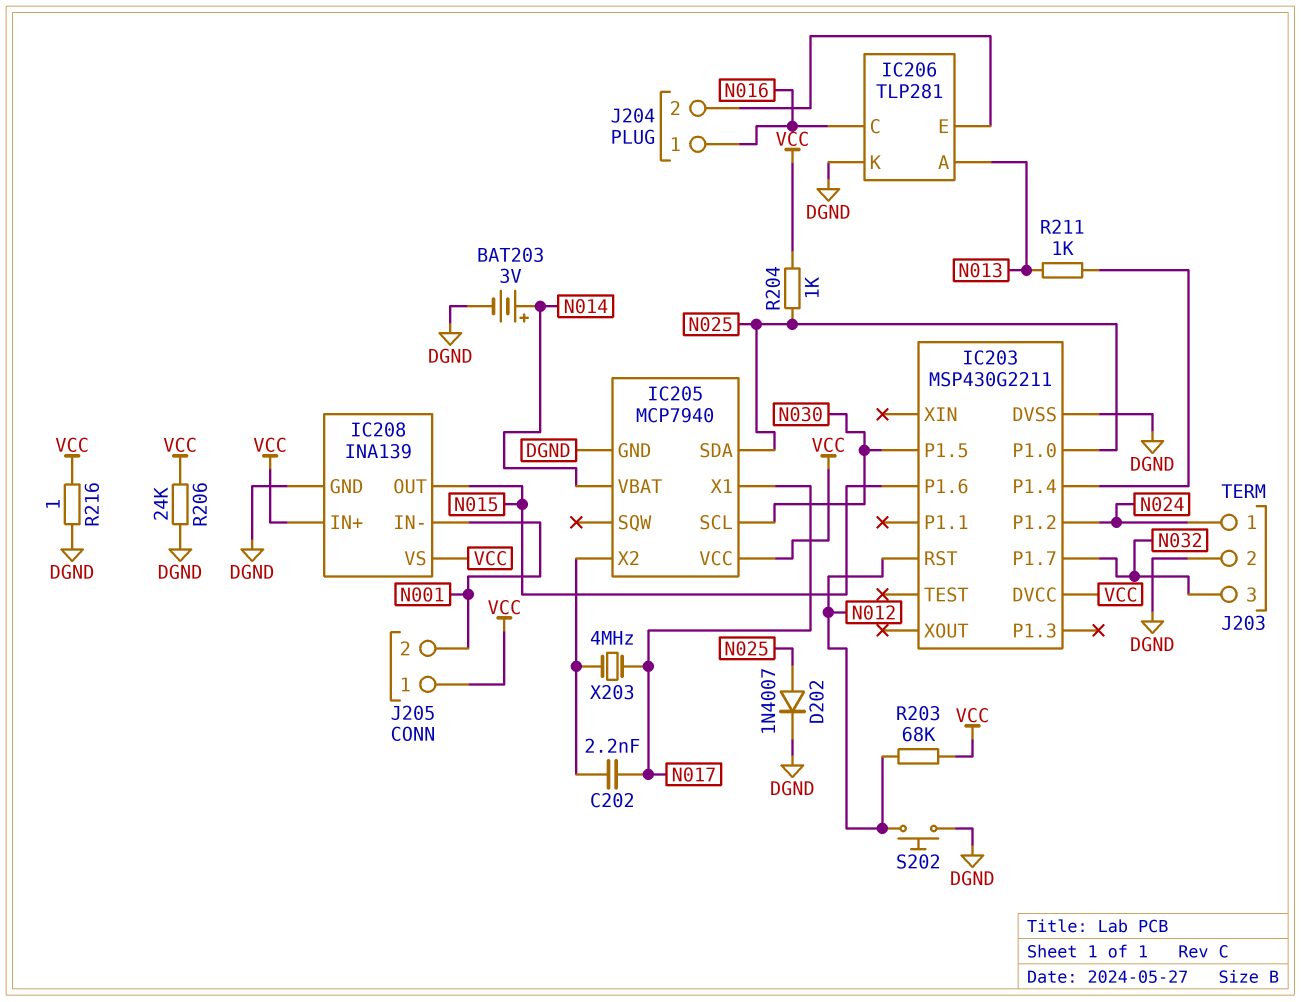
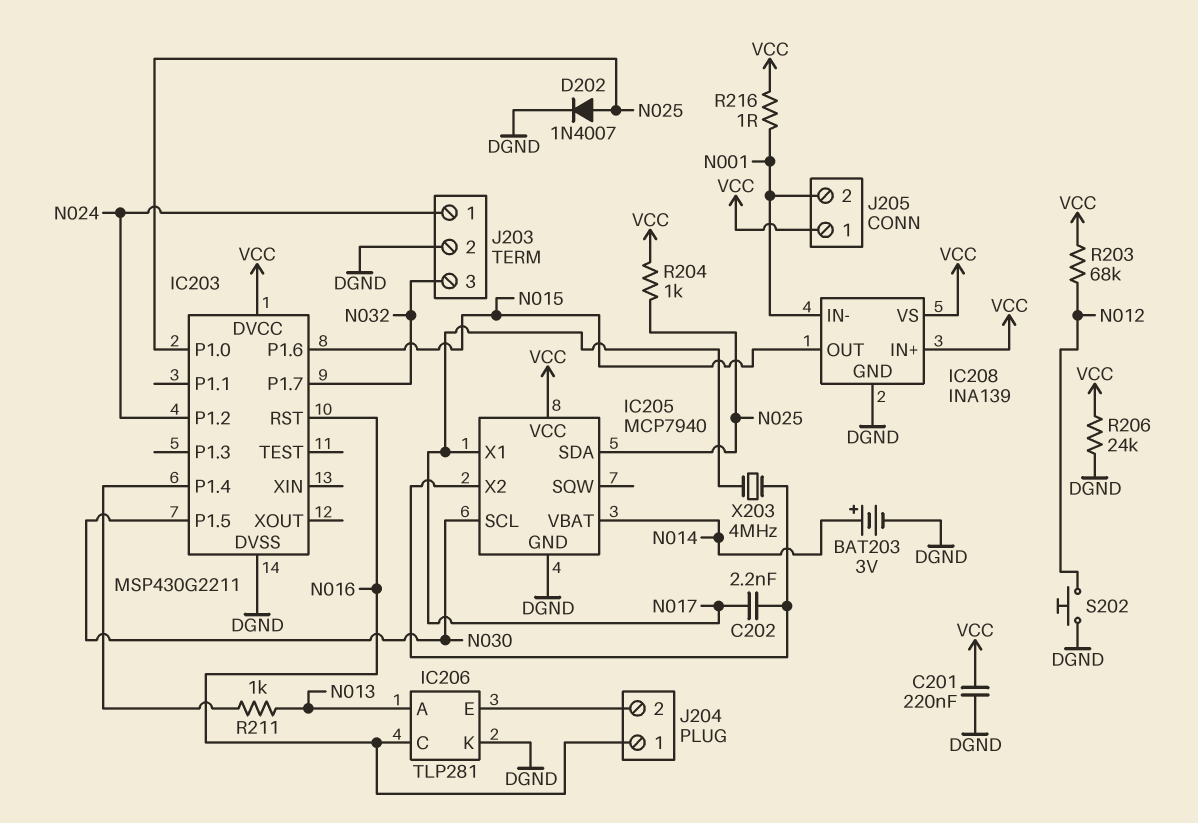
C201: none -> 220nF (DGND, VCC)
IC203 pin RST: N012 -> N016
R216: 1 (DGND, VCC) -> 1 (N001, VCC)

